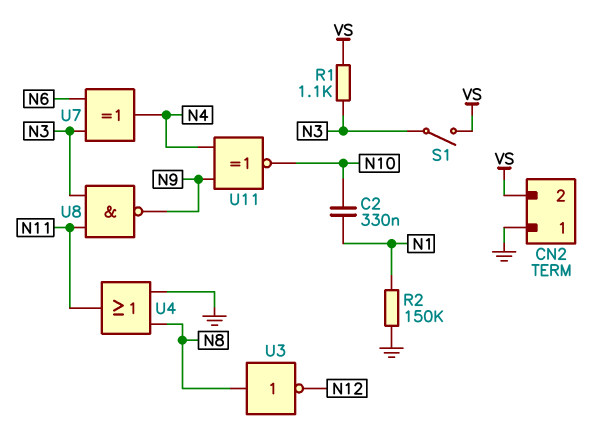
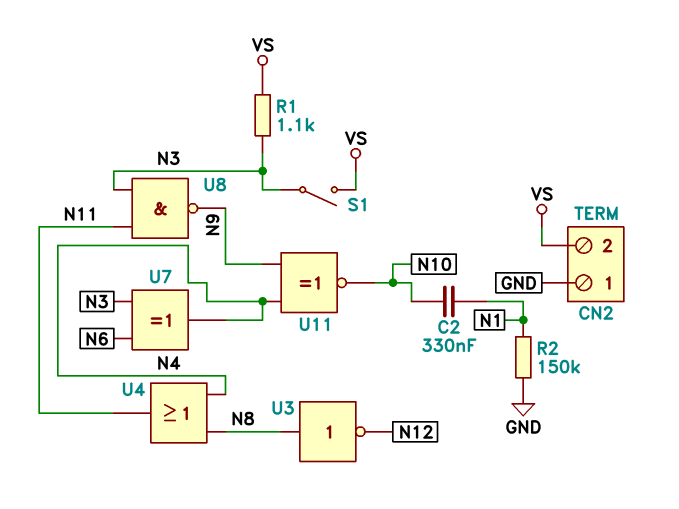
U4: OR (in GND, in N8, out N11) -> OR (in N4, in N8, out N11)

